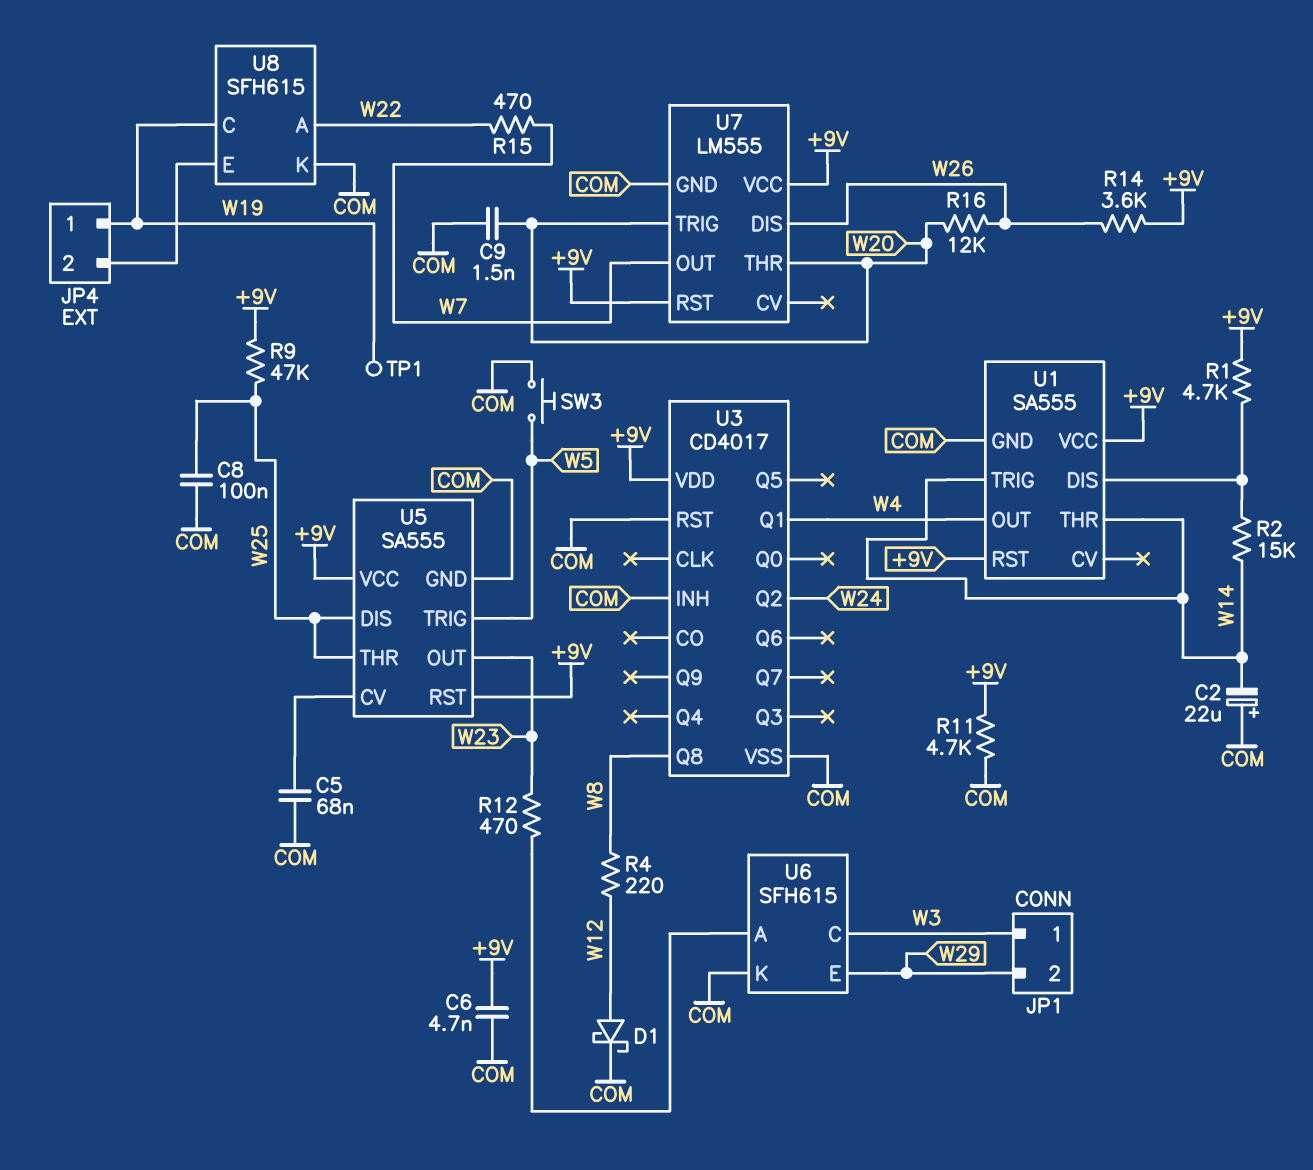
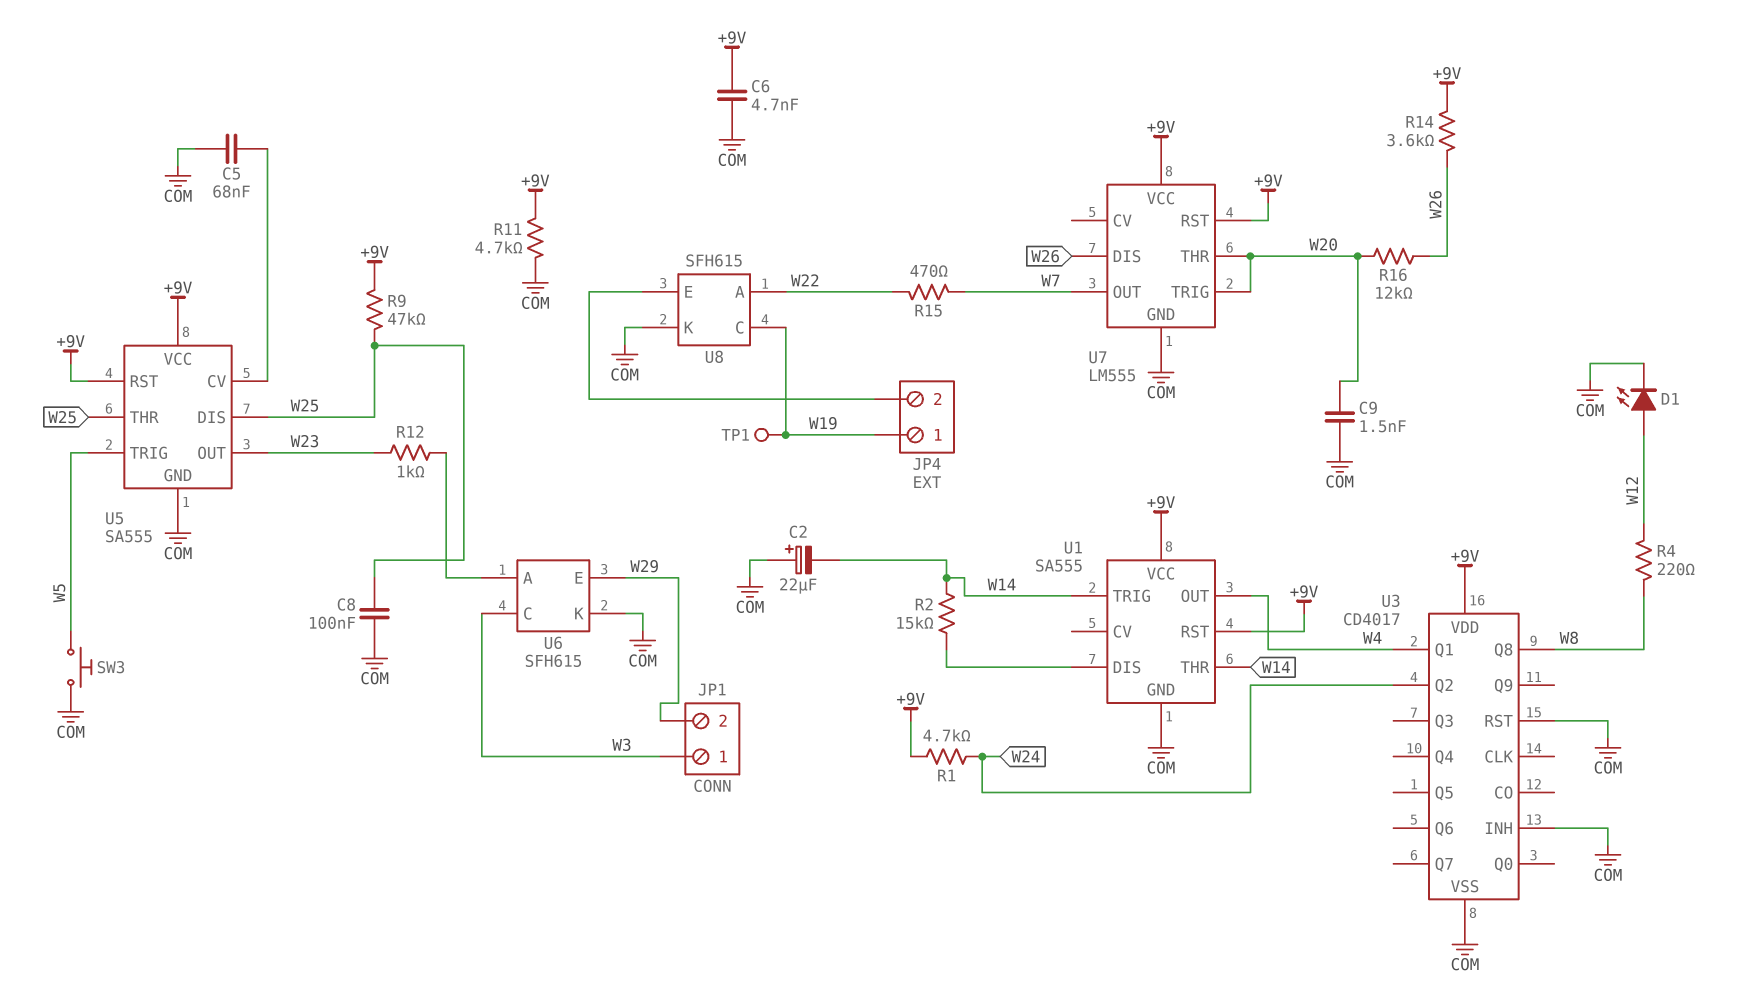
D1: schottky (A W12, K COM) -> LED (A W12, K COM)
R1: 4.7k (+9V, U1/DIS) -> 4.7k (+9V, W24)
R12: 470 (U6/A, W23) -> 1k (U6/A, W23)

